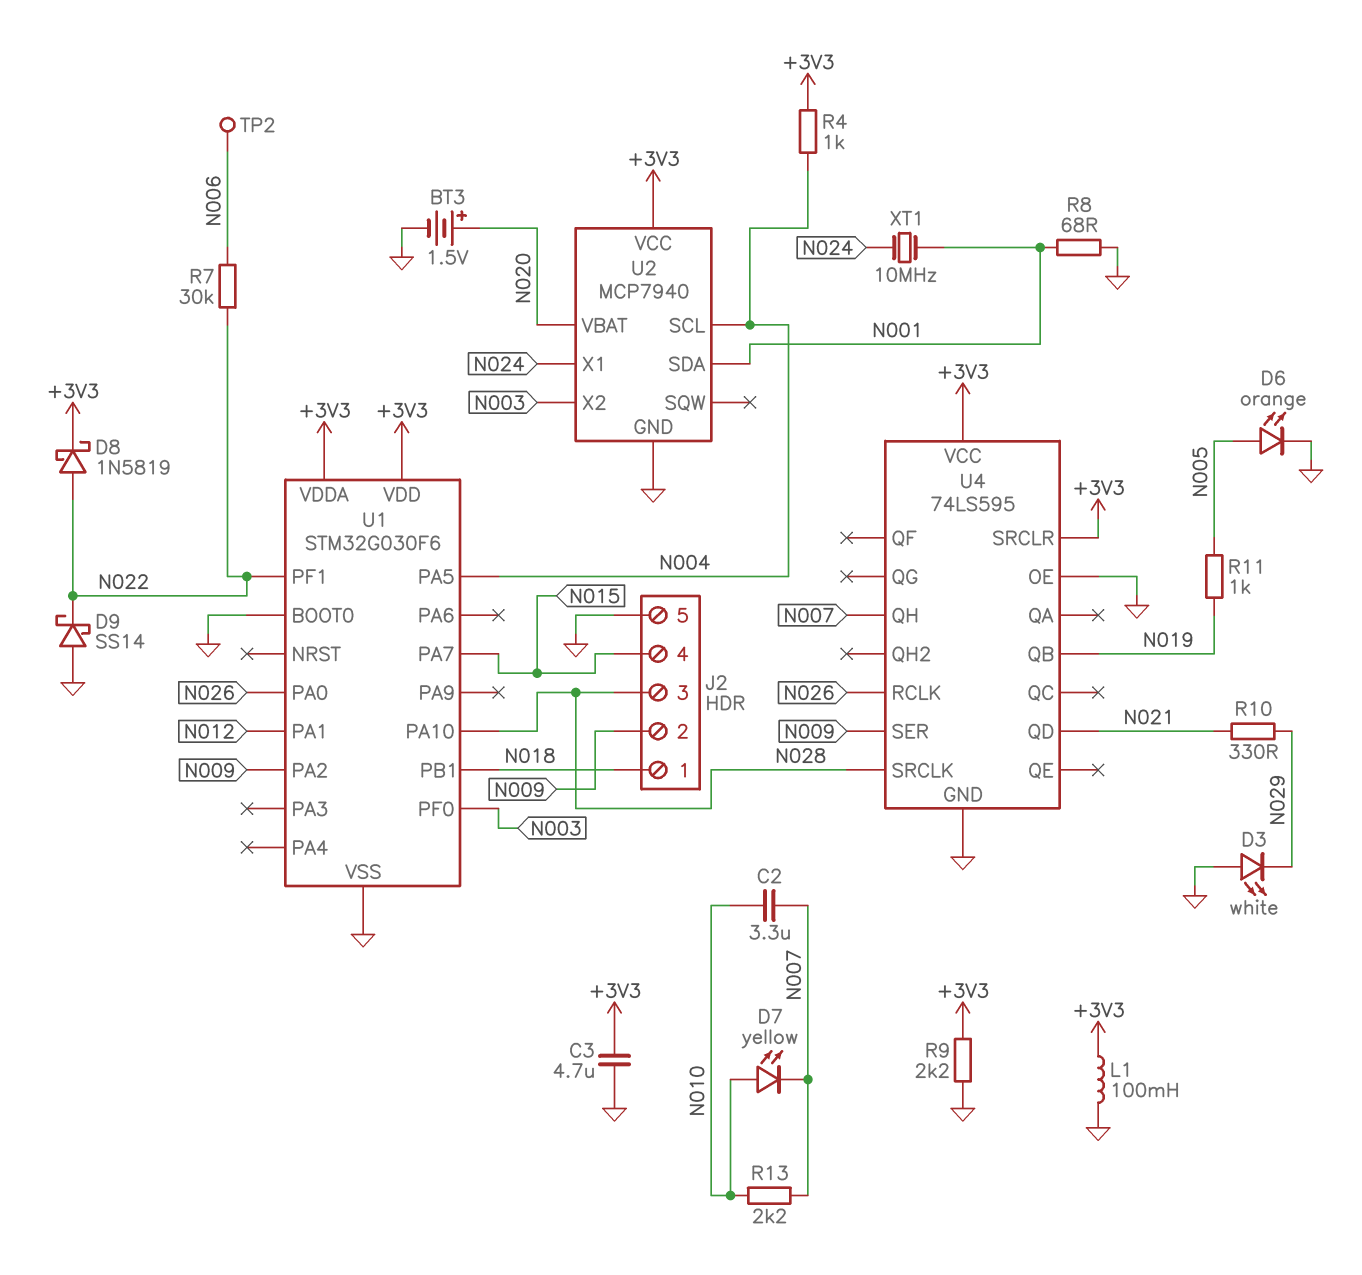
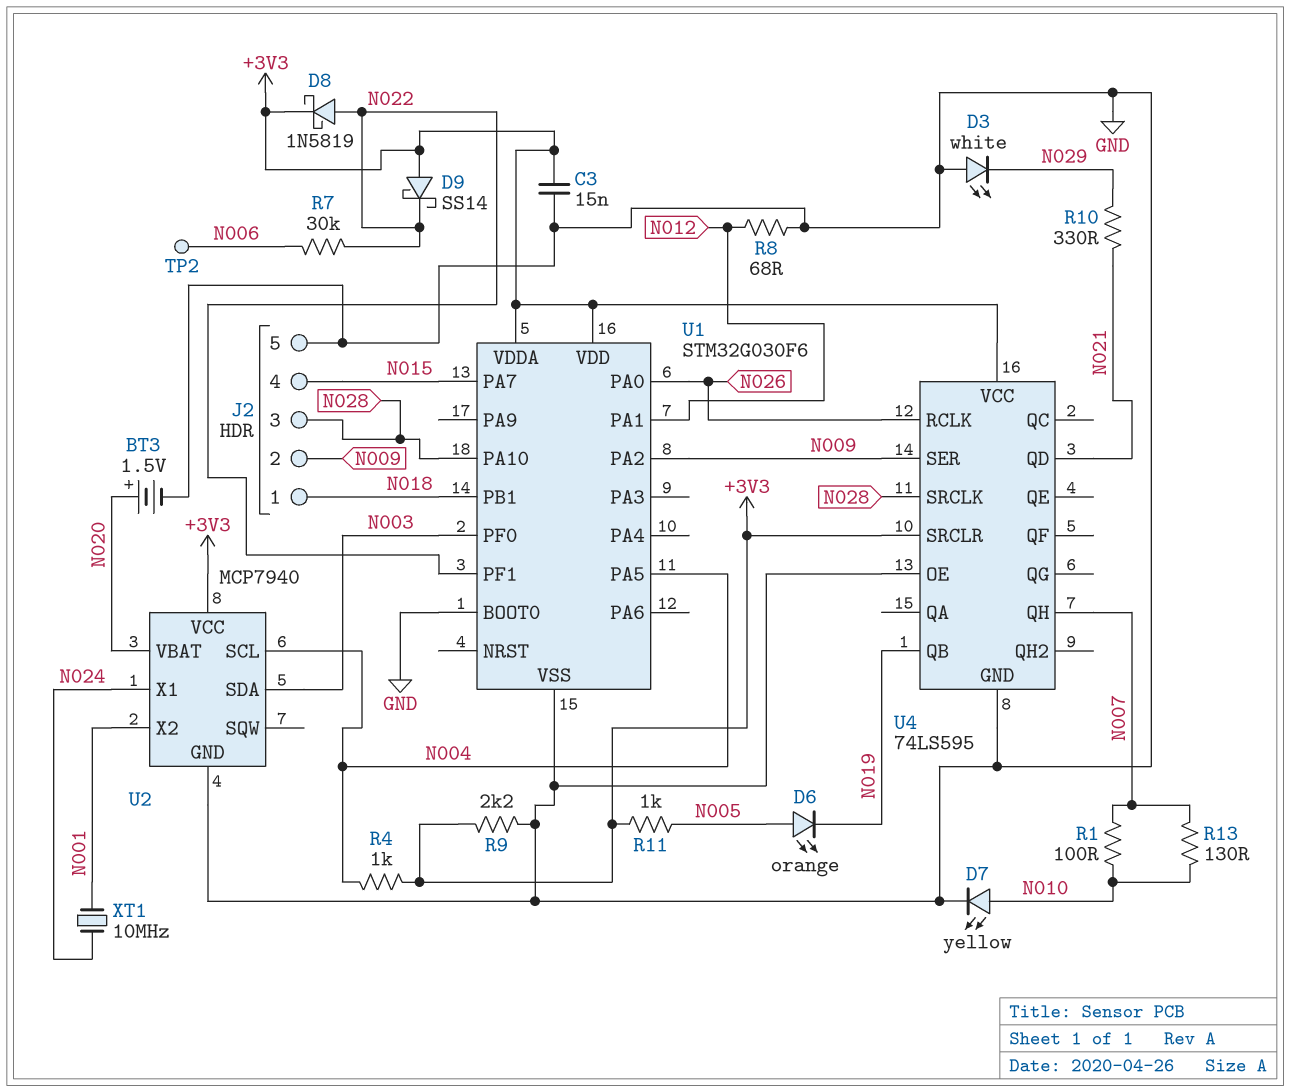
C2: 3.3uF (N007, N010) -> none
C3: 4.7uF (+3V3, GND) -> 15nF (+3V3, GND)
D6: LED orange (A N005, K GND) -> LED orange (A N005, K N019)
D7: LED yellow (A N010, K N007) -> LED yellow (A N010, K GND)
D9: schottky SS14 (A GND, K N022) -> schottky SS14 (A +3V3, K N022)
L1: 100mH (+3V3, GND) -> none
R1: none -> 100 (N007, N010)
R8: 68 (GND, N001) -> 68 (GND, N012)
R11: 1k (N005, N019) -> 1k (+3V3, N005)
R13: 2.2k (N007, N010) -> 130 (N007, N010)
U2 pin SDA: N001 -> N003
U2 pin X2: N003 -> N001

